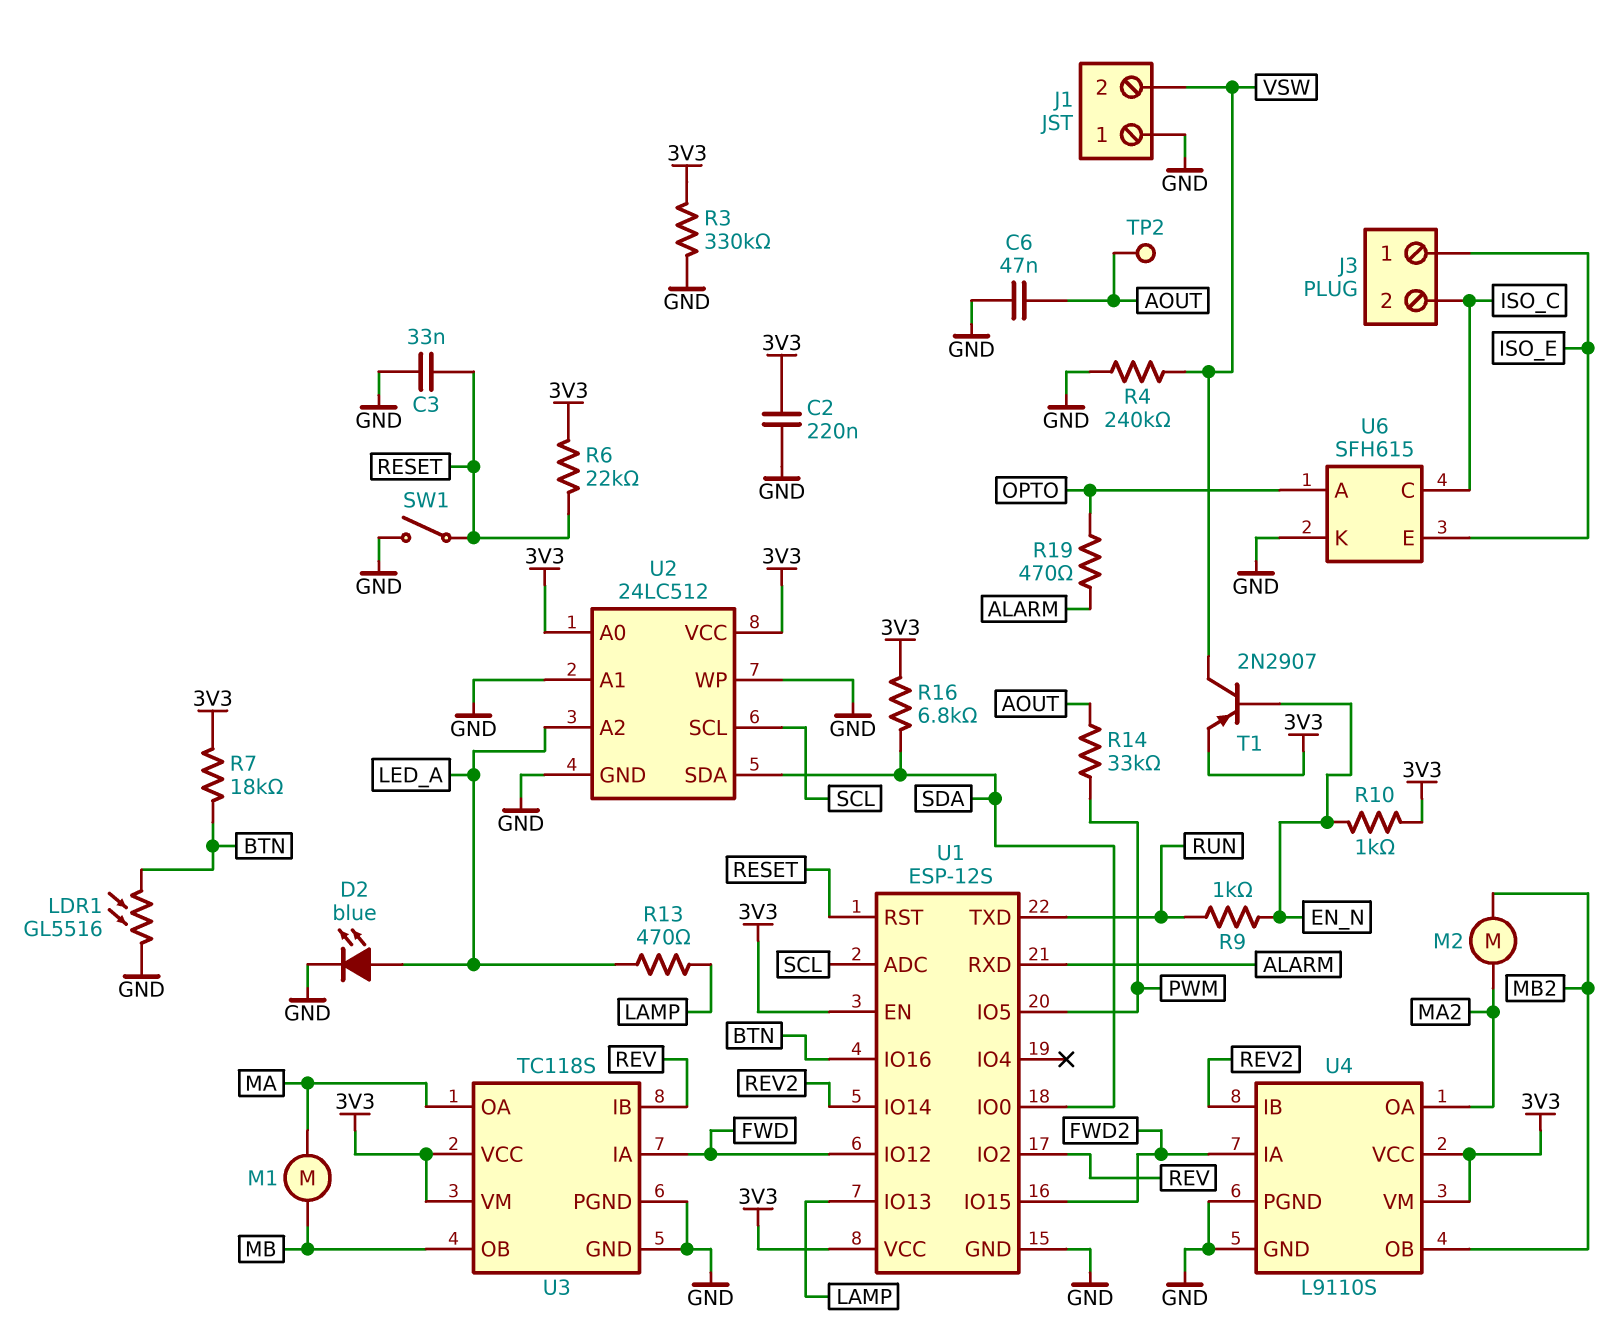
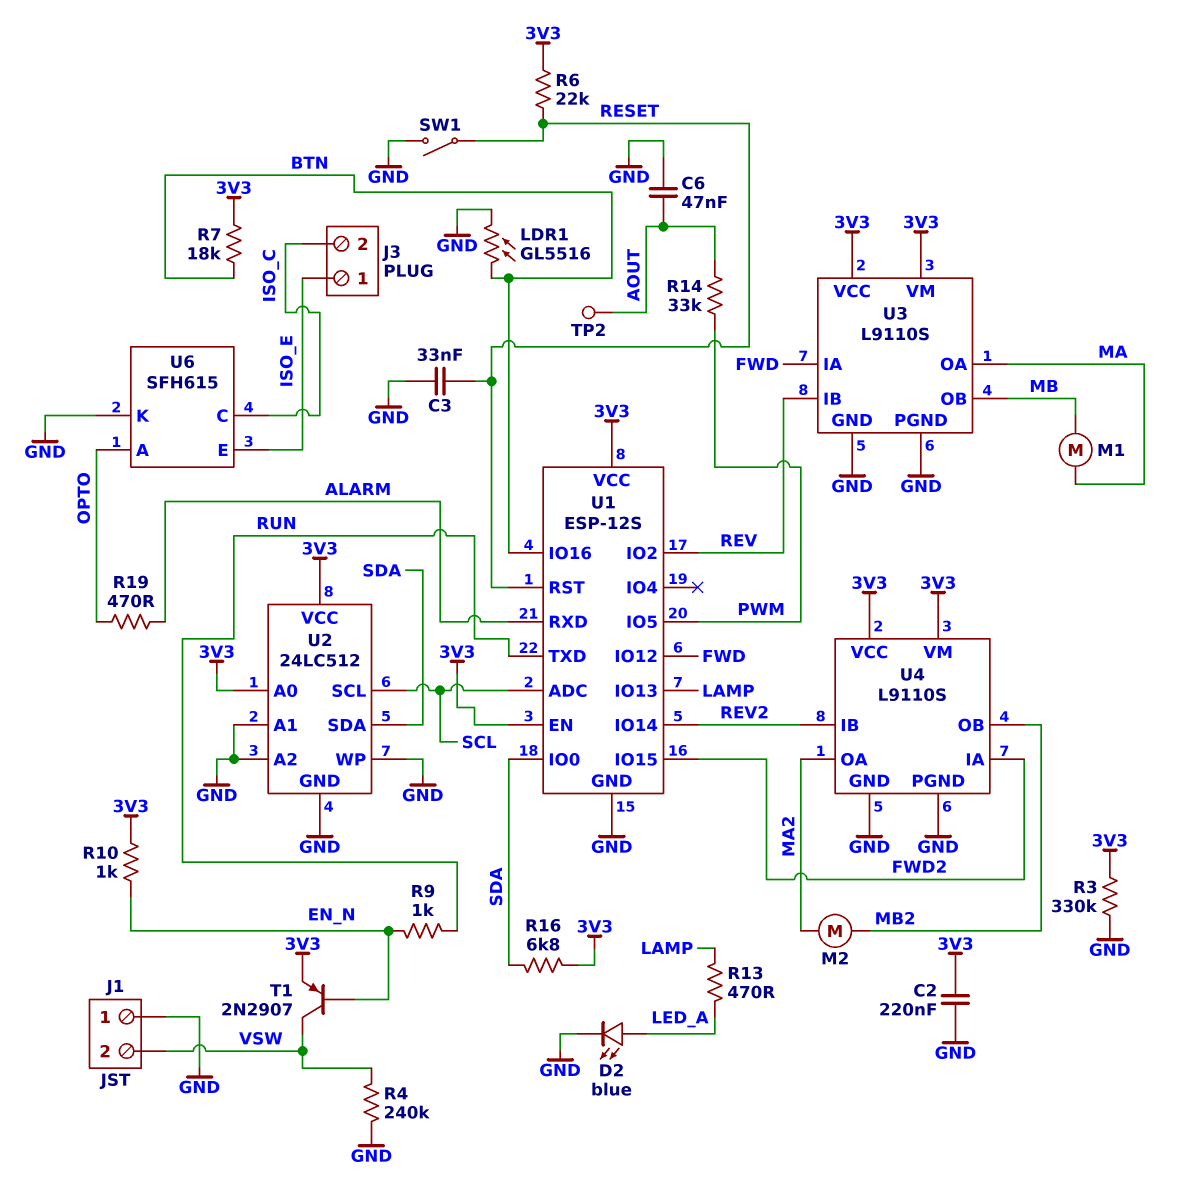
U2 pin A2: LED_A -> GND
U3: TC118S -> L9110S

